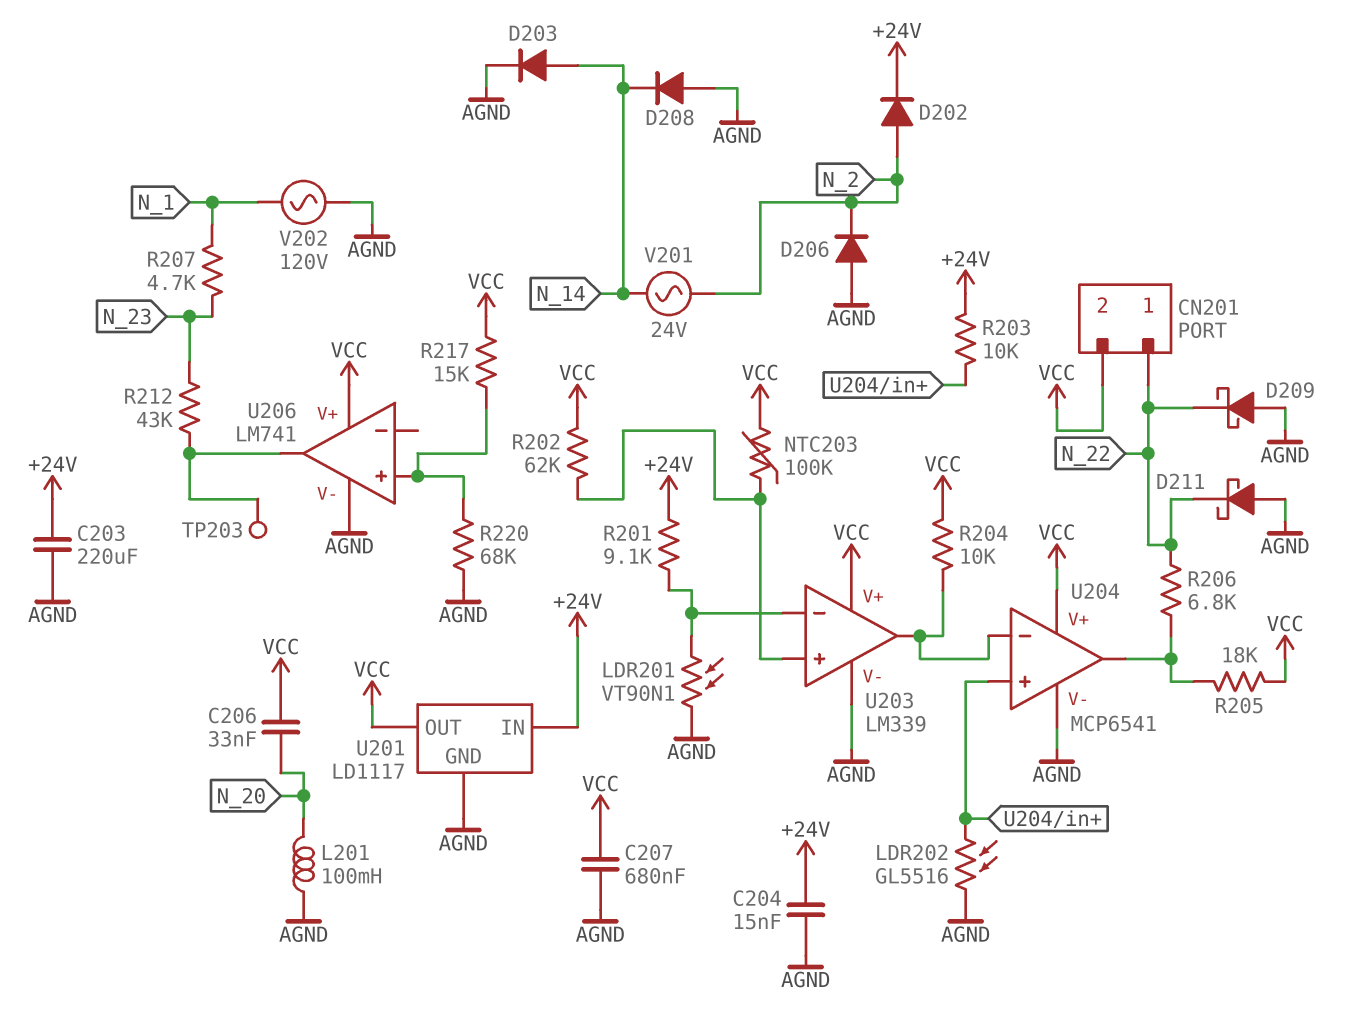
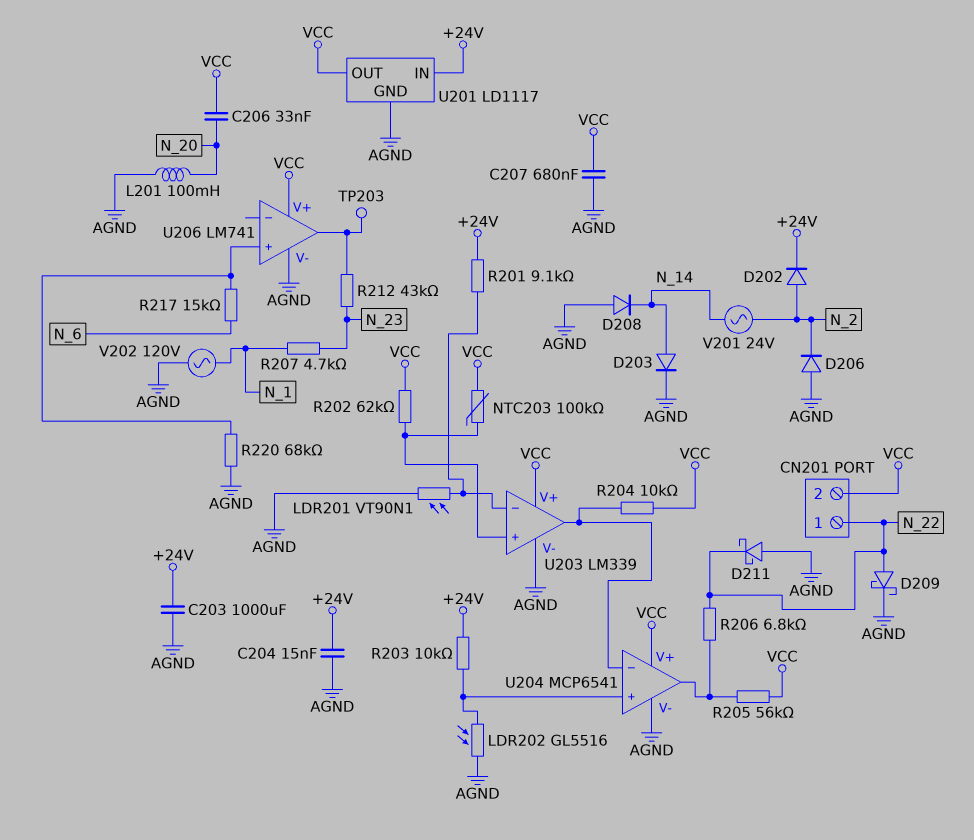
C203: 220uF (+24V, AGND) -> 1000uF (+24V, AGND)
D209: schottky (A AGND, K N_22) -> schottky (A N_22, K AGND)
R205: 18k (U204/out, VCC) -> 56k (U204/out, VCC)
R217: 15k (U206/in+, VCC) -> 15k (N_6, U206/in+)

